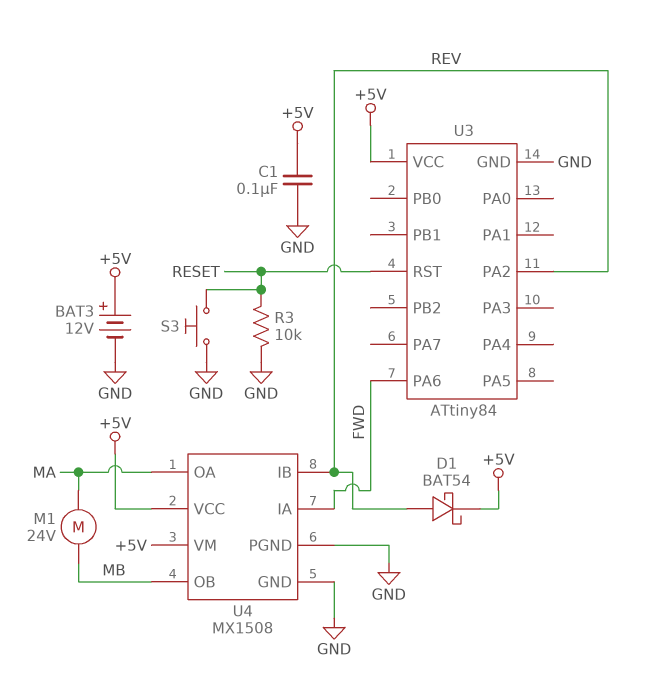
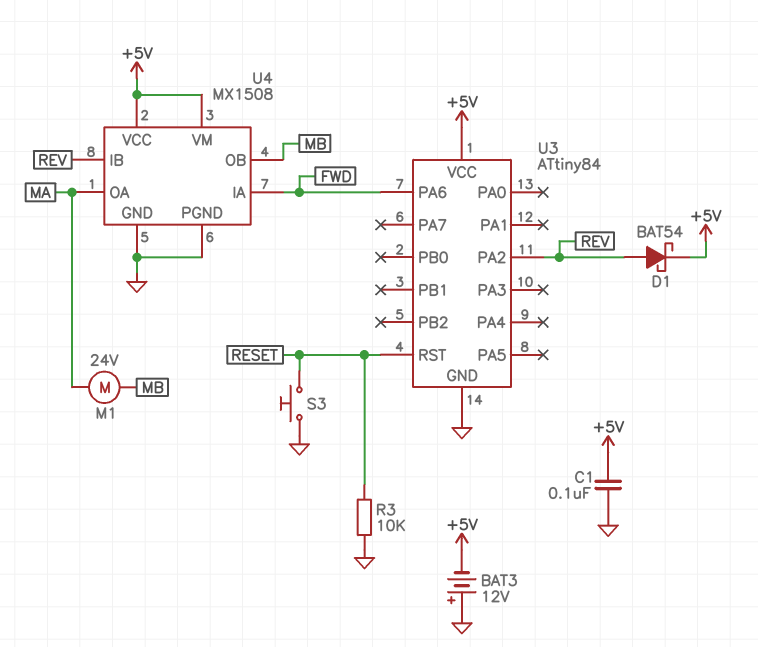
BAT3: 12V (plus +5V, minus GND) -> 12V (plus GND, minus +5V)

